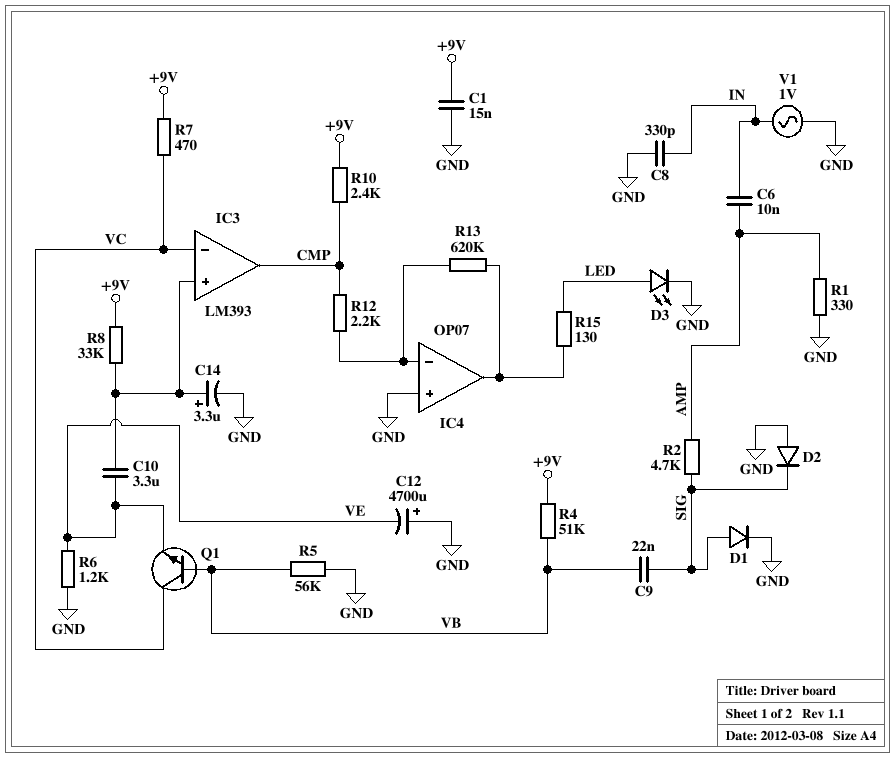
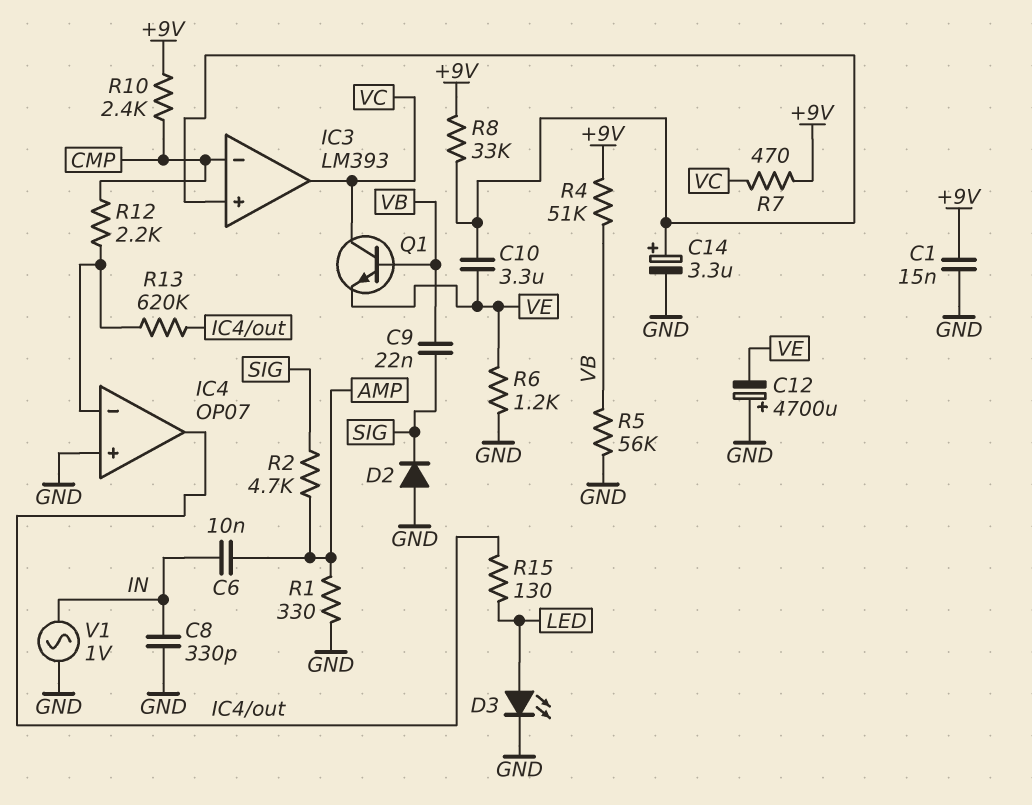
D1: diode (A SIG, K GND) -> none
IC3 pin in-: VC -> CMP
IC3 pin out: CMP -> VC

